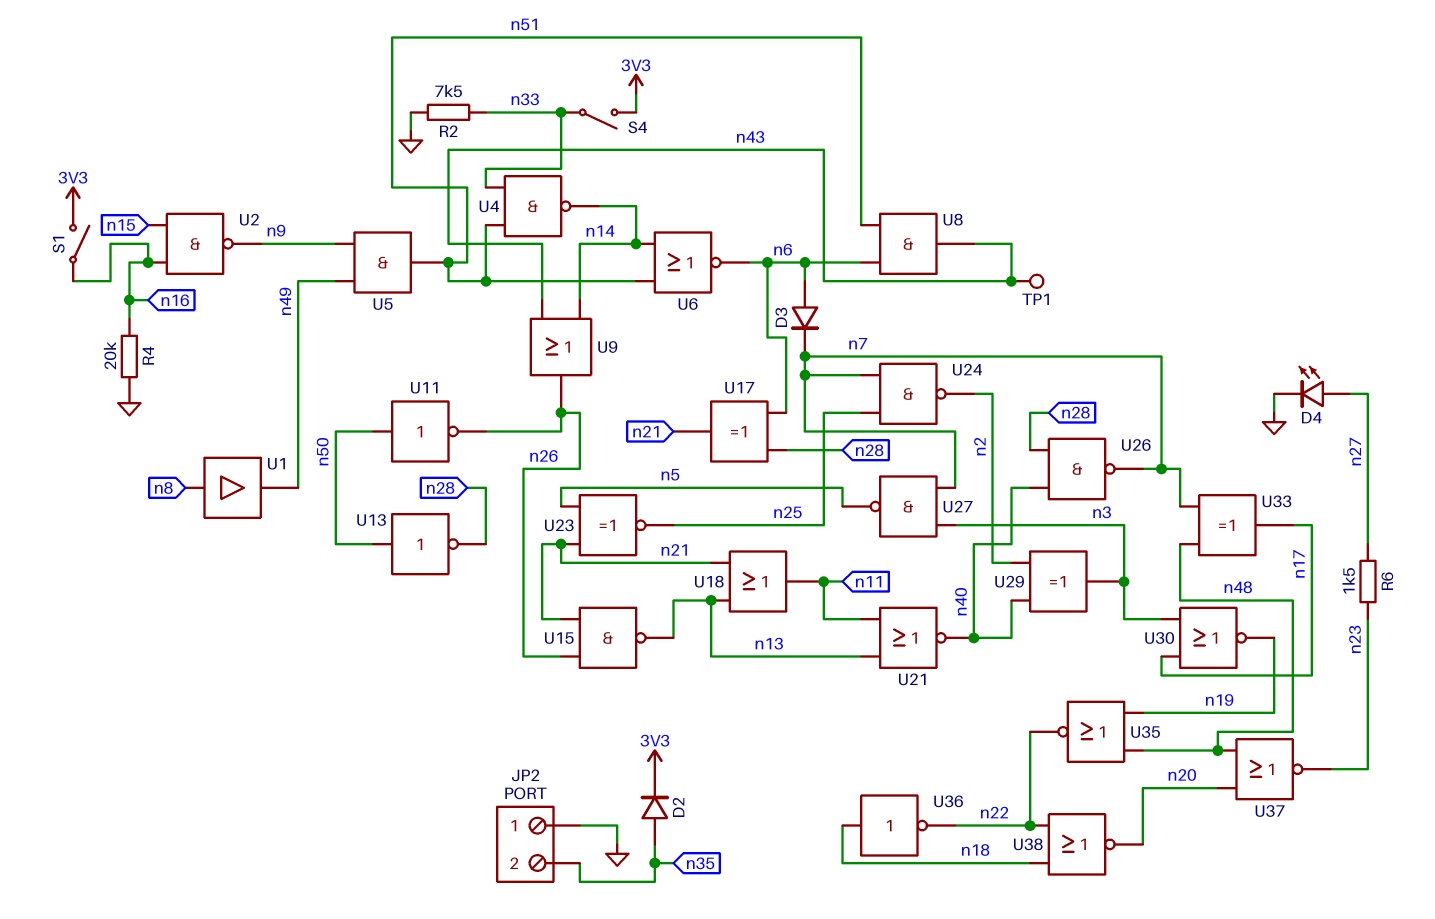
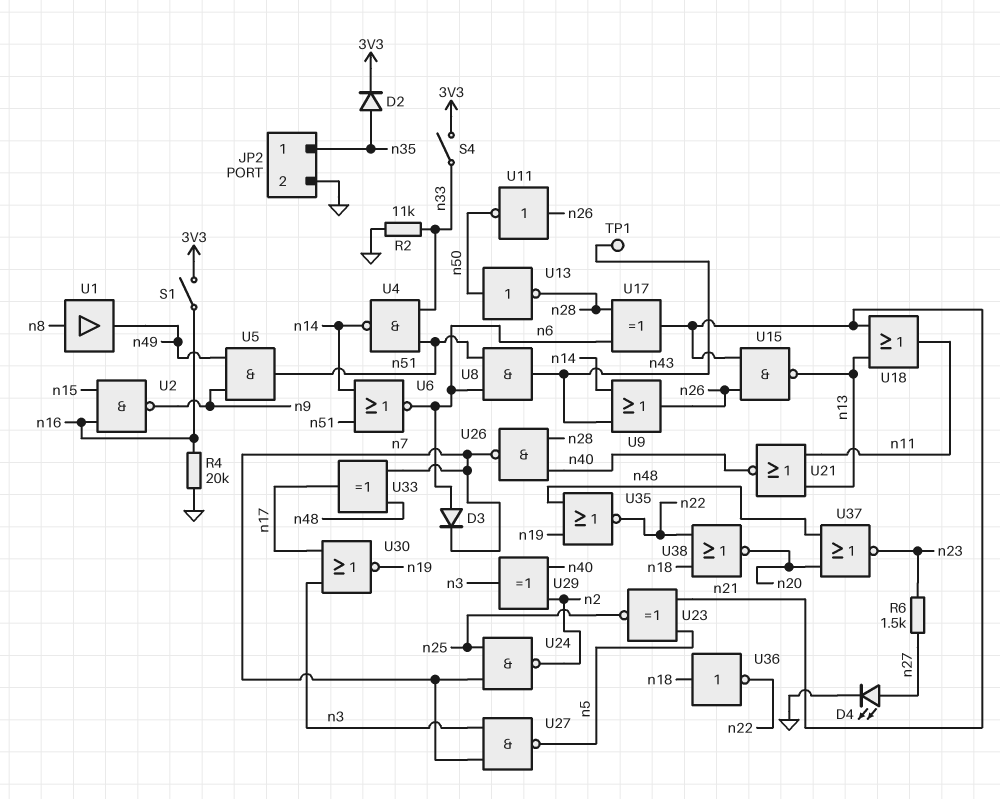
JP2 pin 1: GND -> n35
JP2 pin 2: n35 -> GND
R2: 7.5k (GND, n33) -> 11k (GND, n33)
U11: NOT (in n50, out n26) -> NOT (in n26, out n50)

